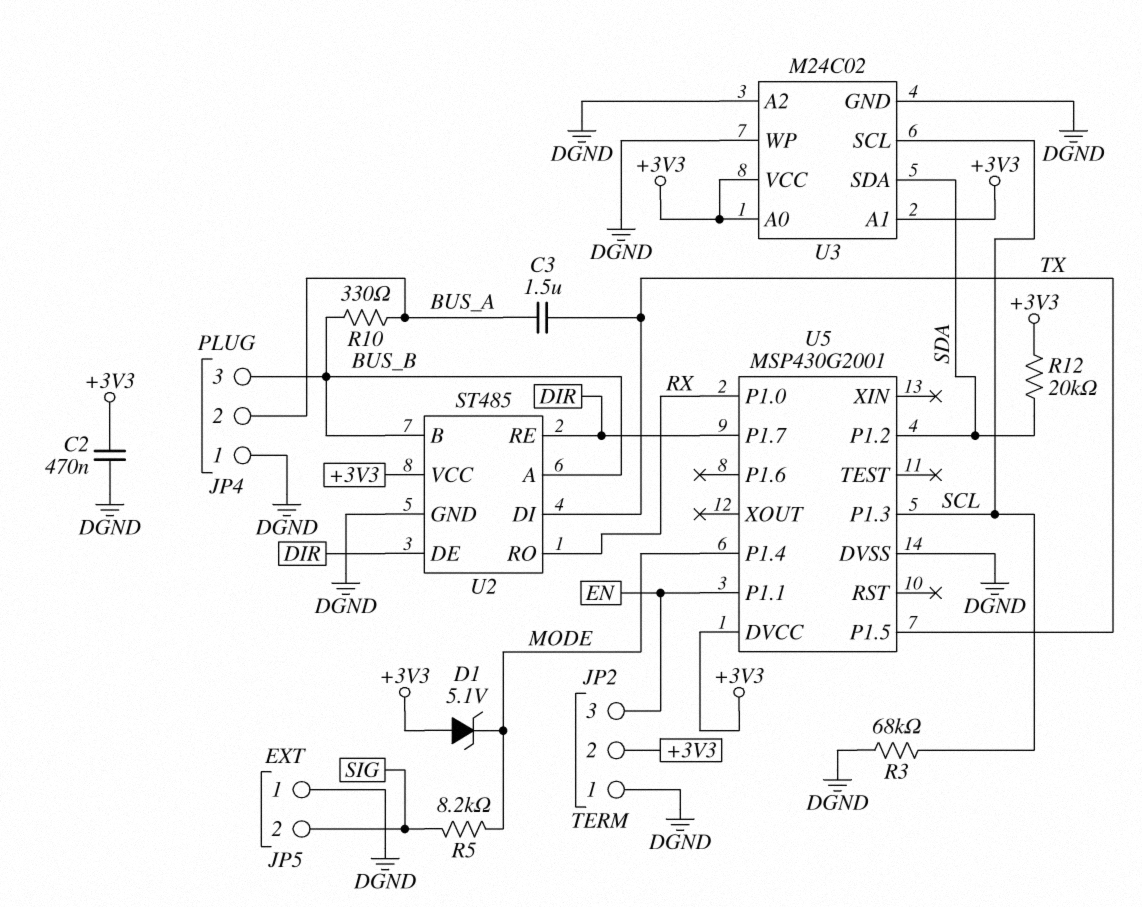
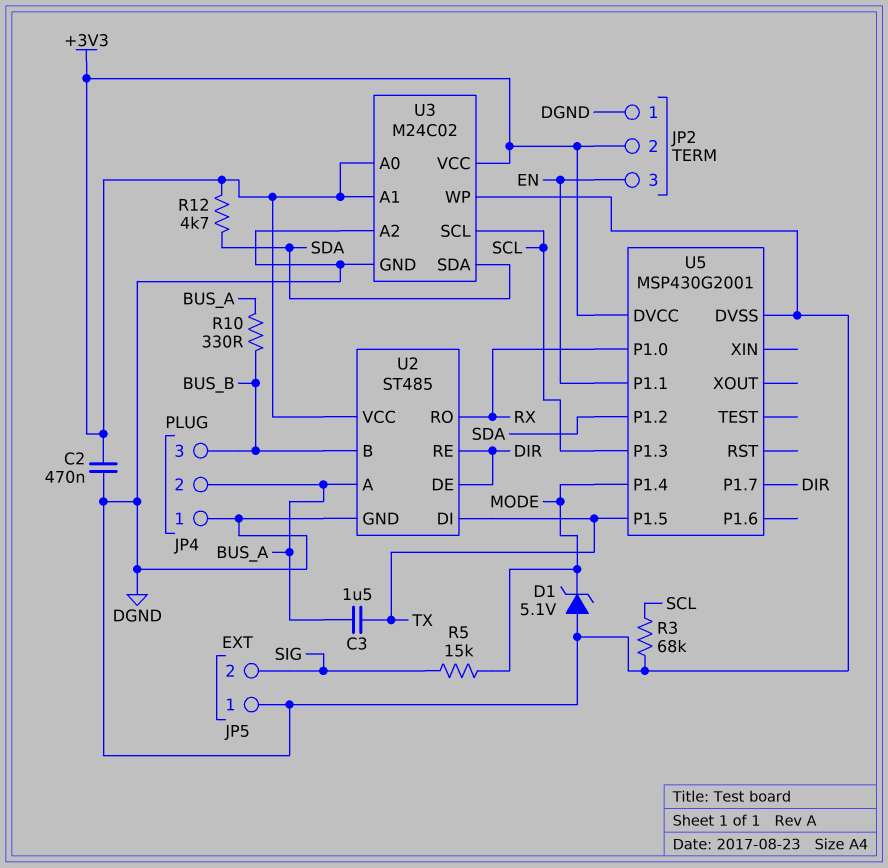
D1: zener 5.1V (A +3V3, K MODE) -> zener 5.1V (A DGND, K MODE)
R5: 8.2k (MODE, SIG) -> 15k (MODE, SIG)
R12: 20k (+3V3, SDA) -> 4.7k (+3V3, SDA)
U2 pin A: BUS_B -> BUS_A

